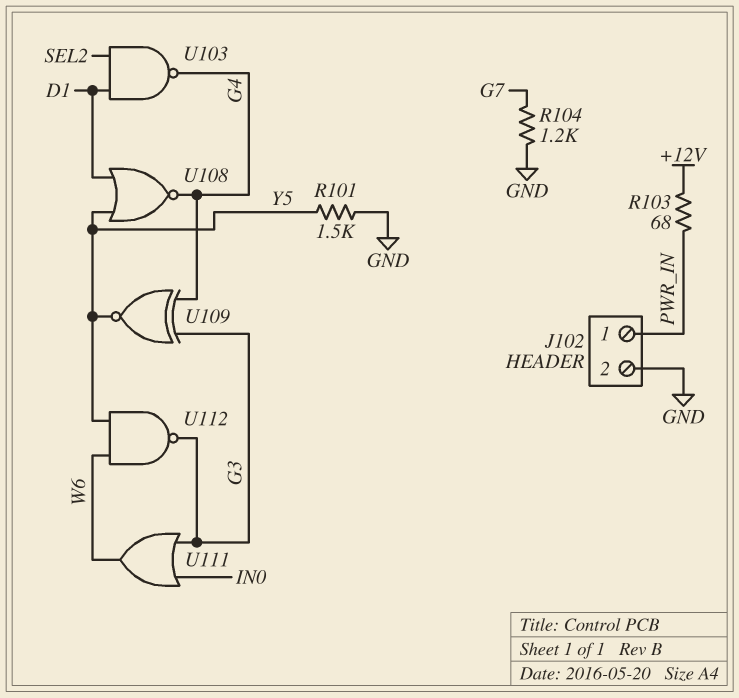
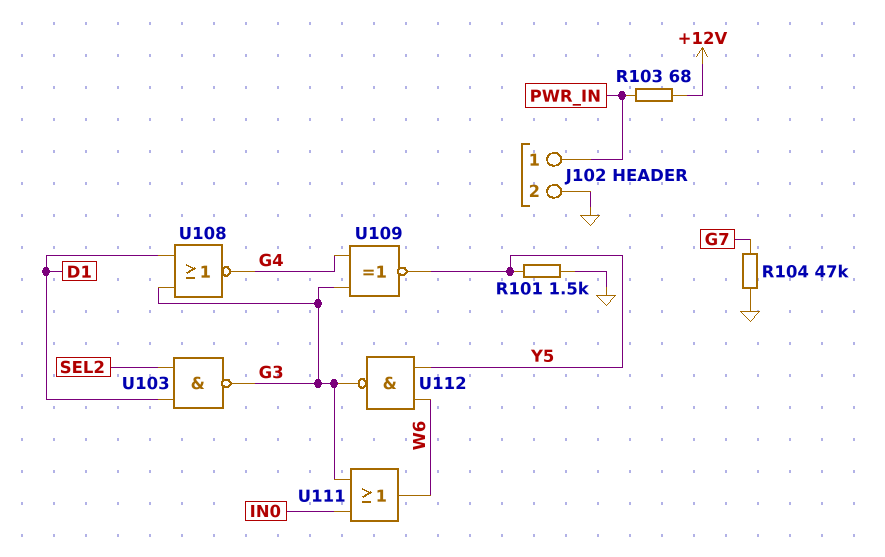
R104: 1.2k (G7, GND) -> 47k (G7, GND)
U103: NAND (in D1, in SEL2, out G4) -> NAND (in D1, in SEL2, out G3)
U108: NOR (in D1, in Y5, out G4) -> NOR (in D1, in G3, out G4)

